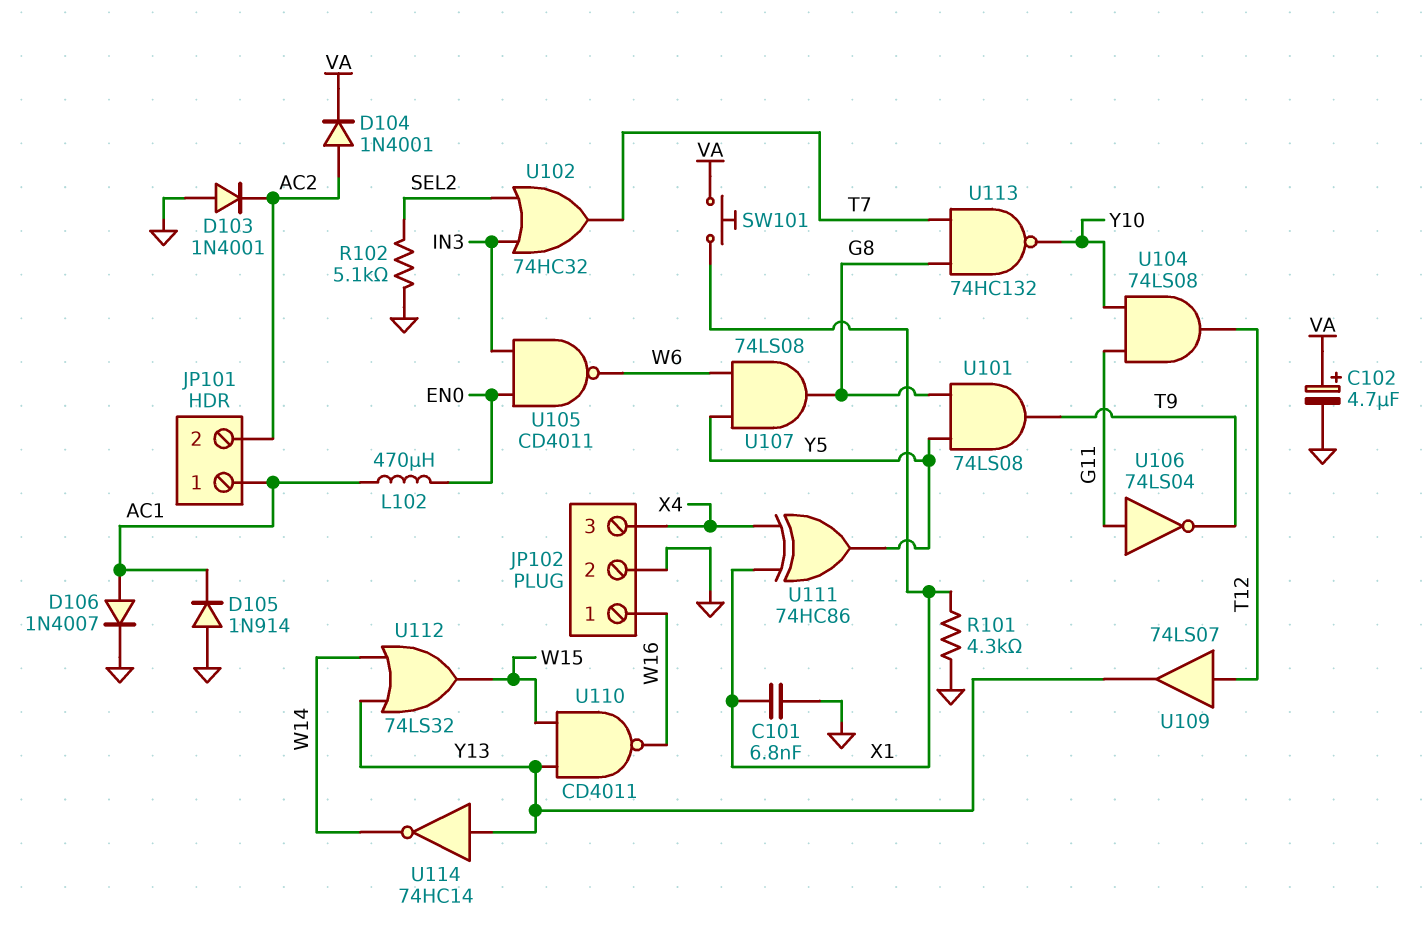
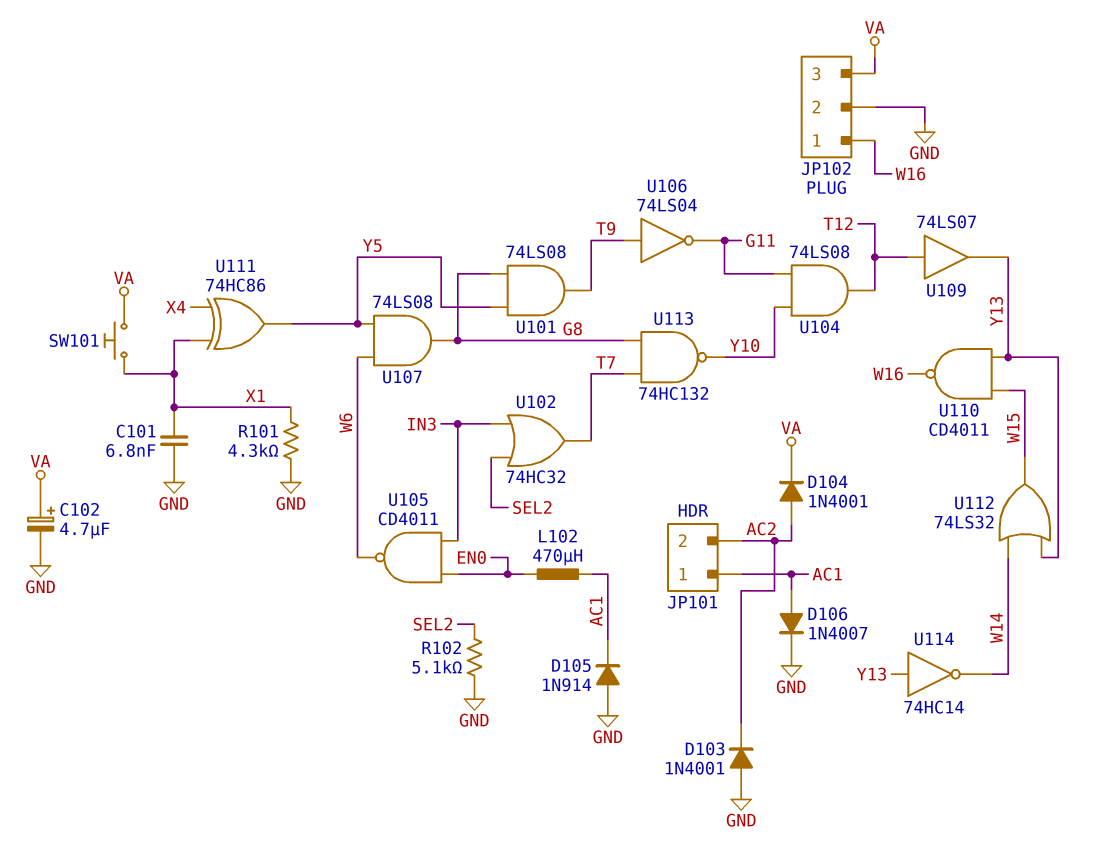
JP102 pin 3: X4 -> VA
U106: NOT 74LS04 (in G11, out T9) -> NOT 74LS04 (in T9, out G11)

